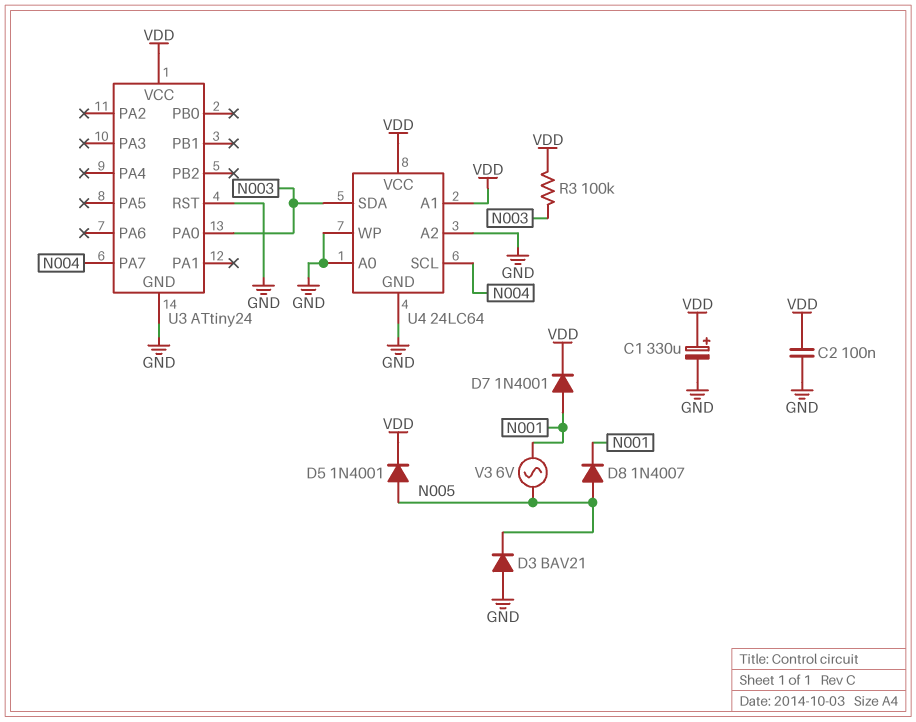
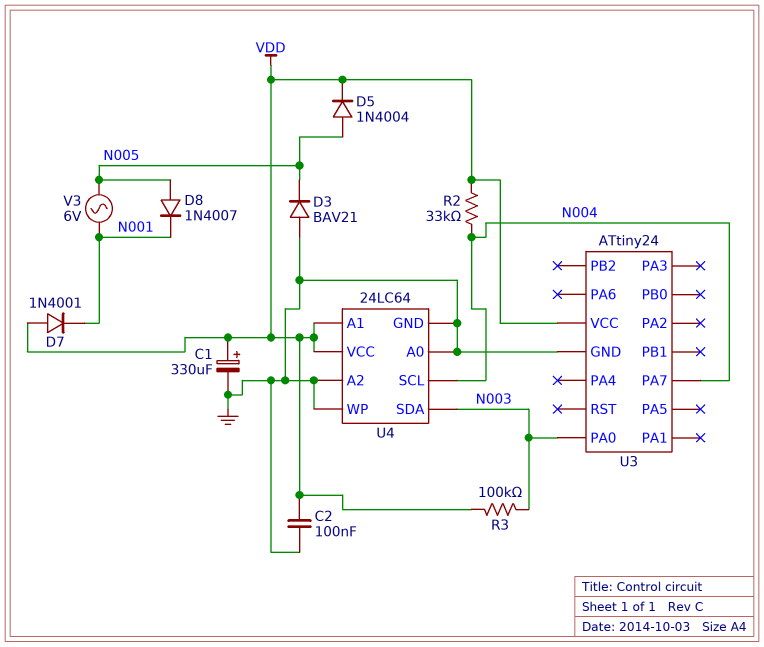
D5: diode 1N4001 (A N005, K VDD) -> diode 1N4004 (A N005, K VDD)
D7: diode 1N4001 (A N001, K VDD) -> diode 1N4001 (A VDD, K N001)
R2: none -> 33k (N004, VDD)
U3 pin RST: GND -> none

